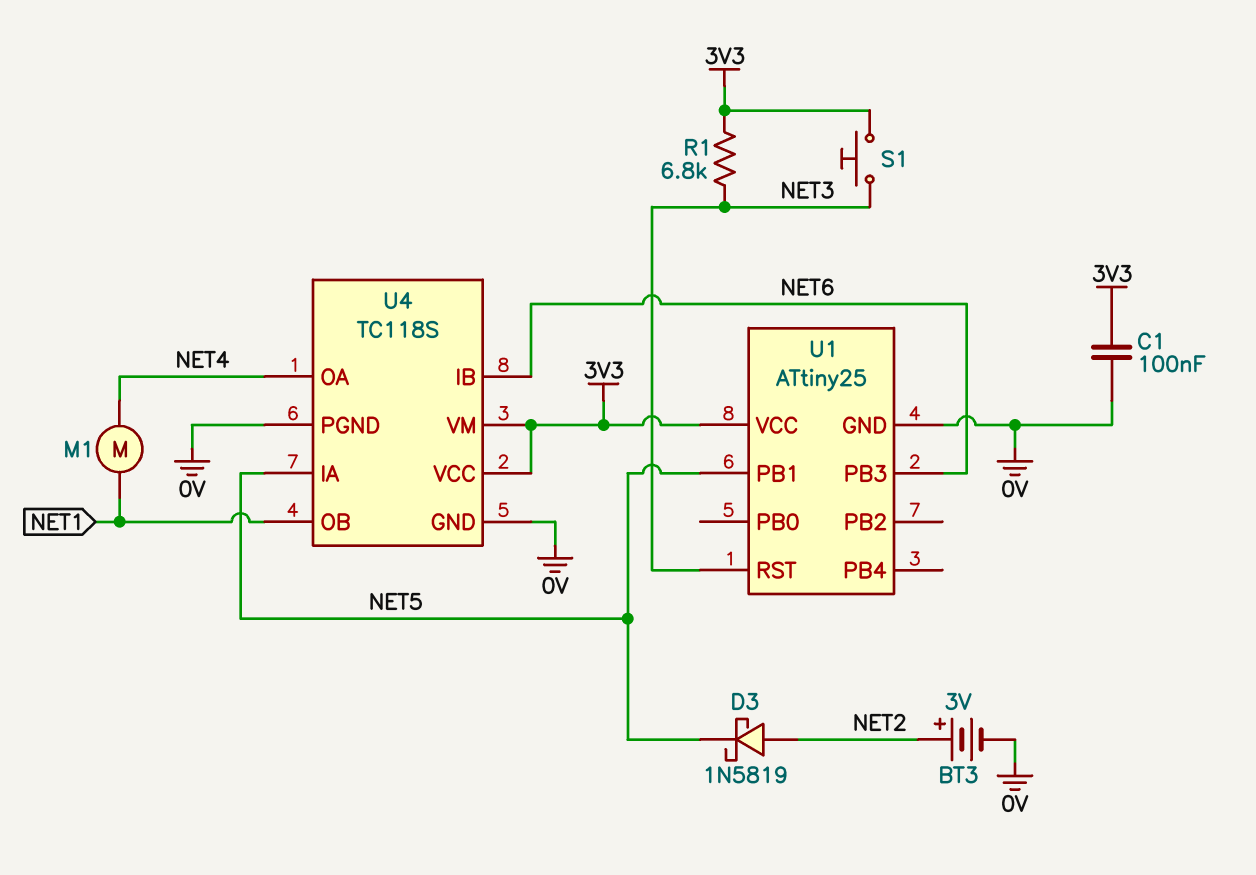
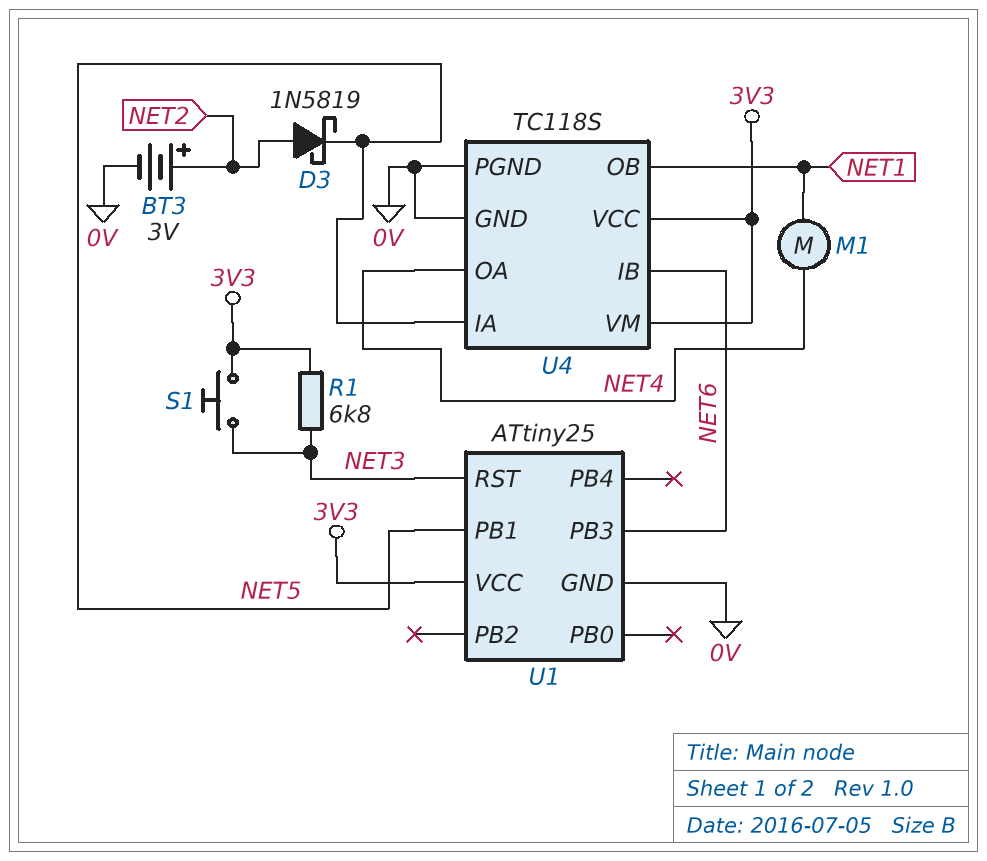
C1: 100nF (0V, 3V3) -> none

